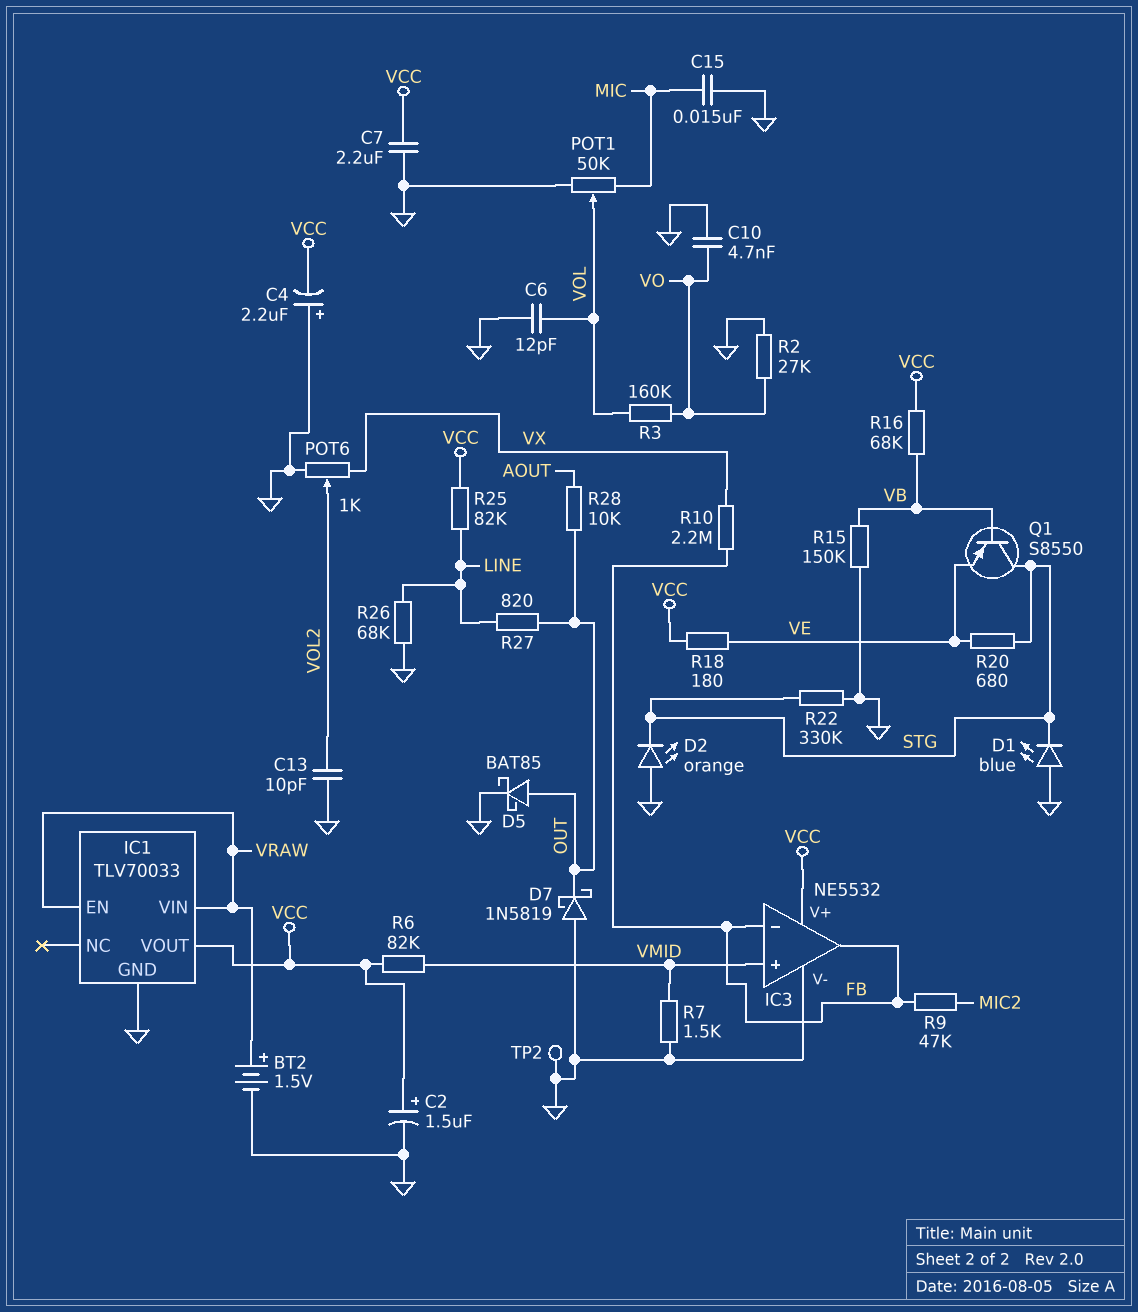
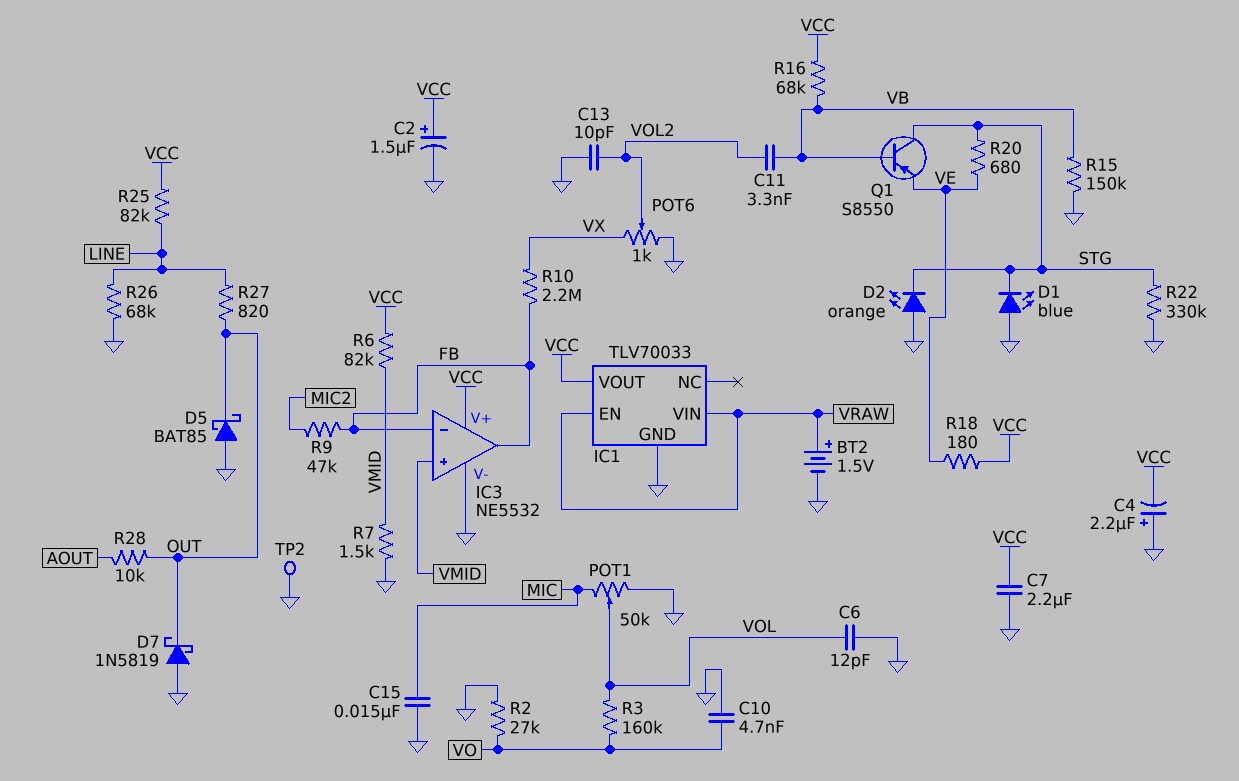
C11: none -> 3.3nF (VB, VOL2)
D5: schottky BAT85 (A OUT, K GND) -> schottky BAT85 (A GND, K OUT)

